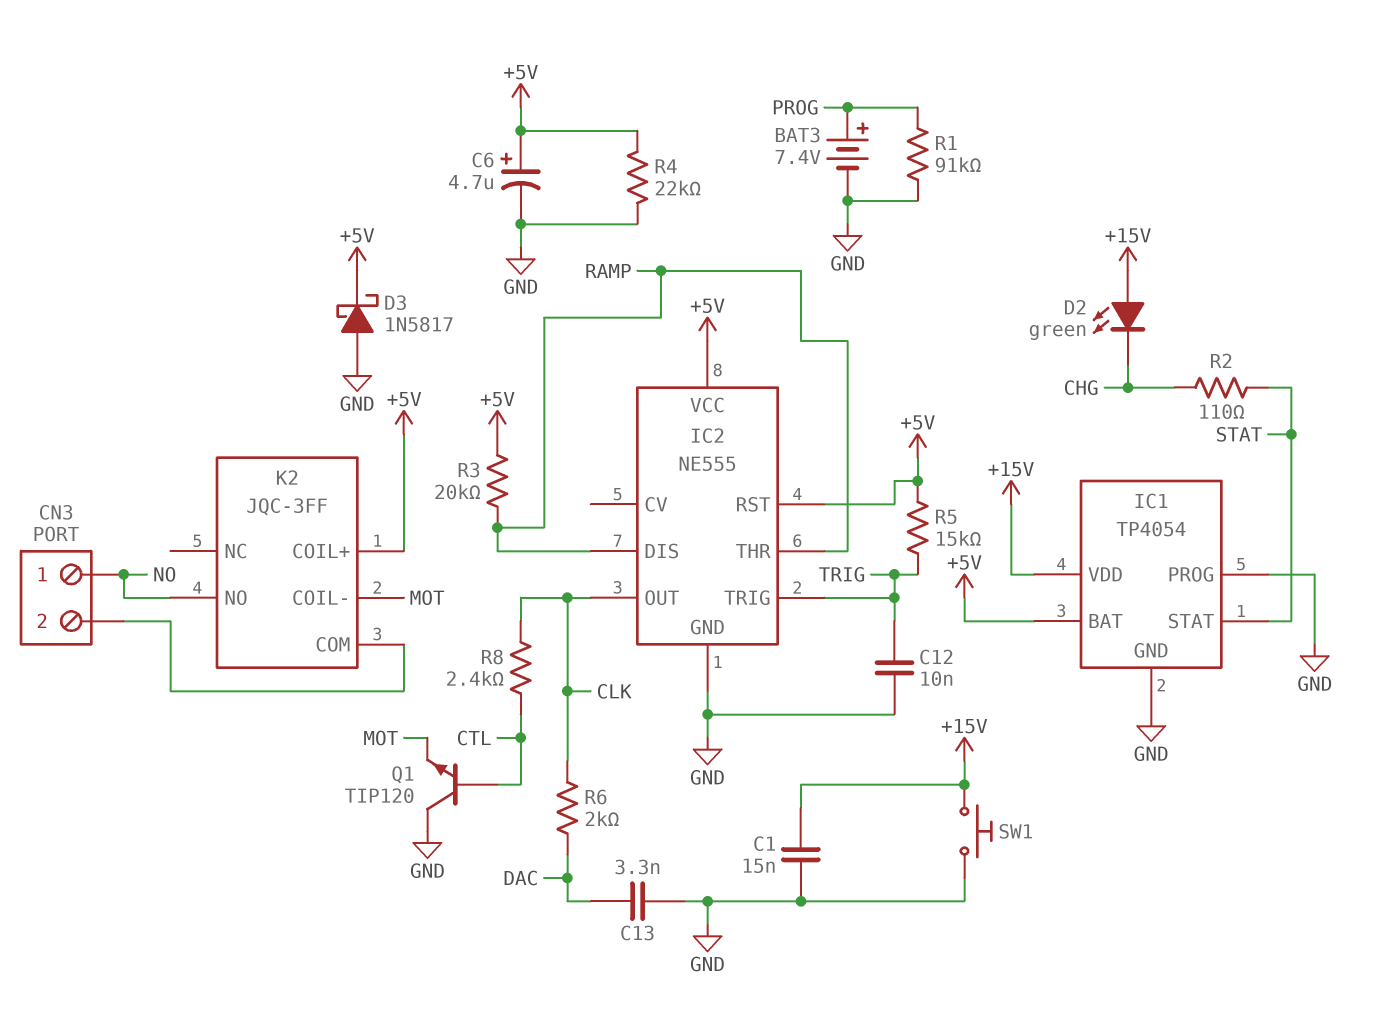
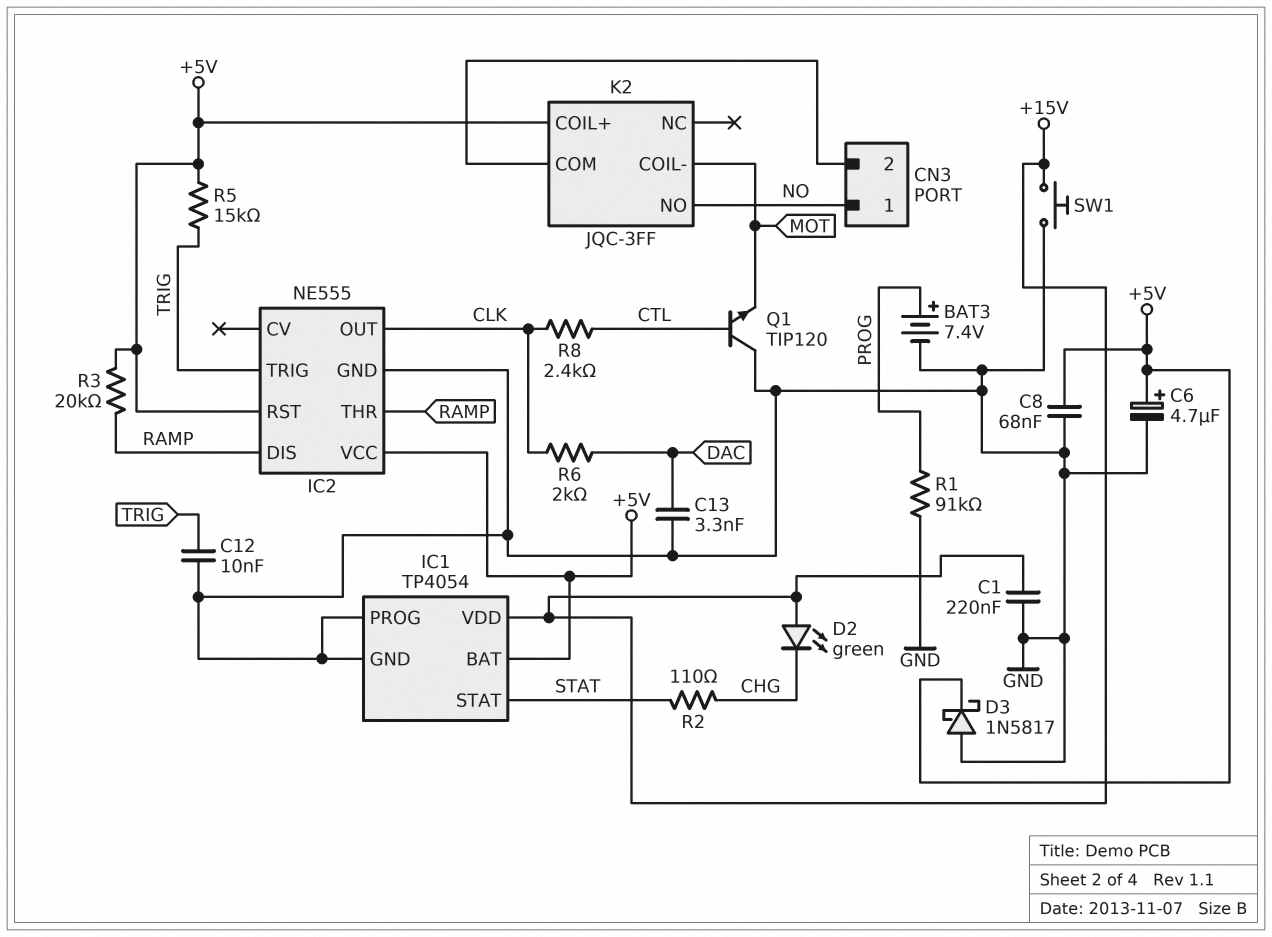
C1: 15nF (+15V, GND) -> 220nF (+15V, GND)
C8: none -> 68nF (+5V, GND)
R4: 22k (+5V, GND) -> none

